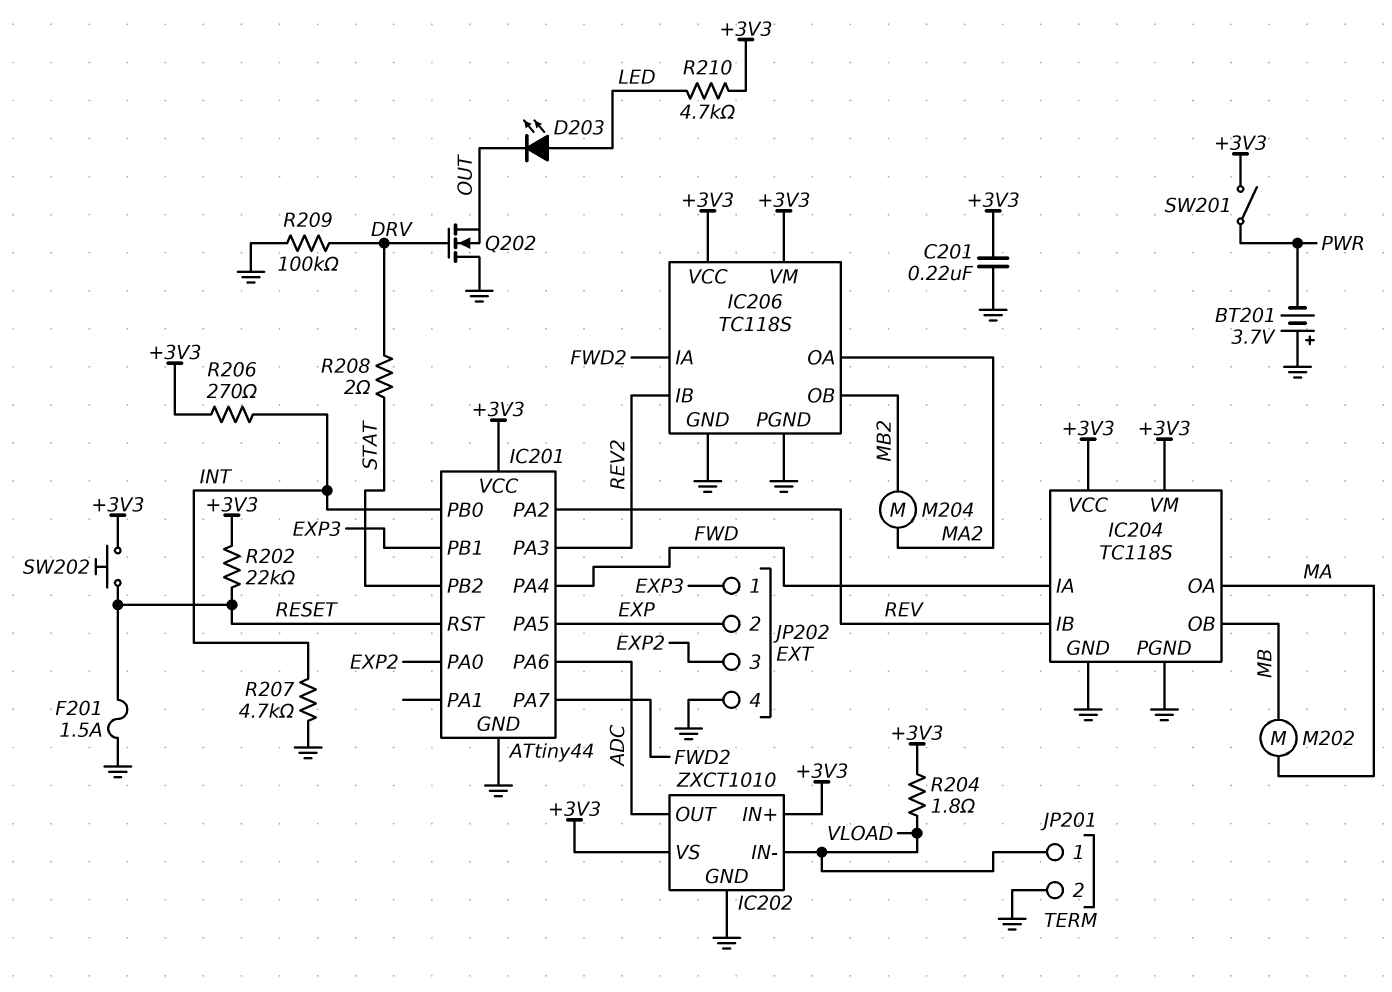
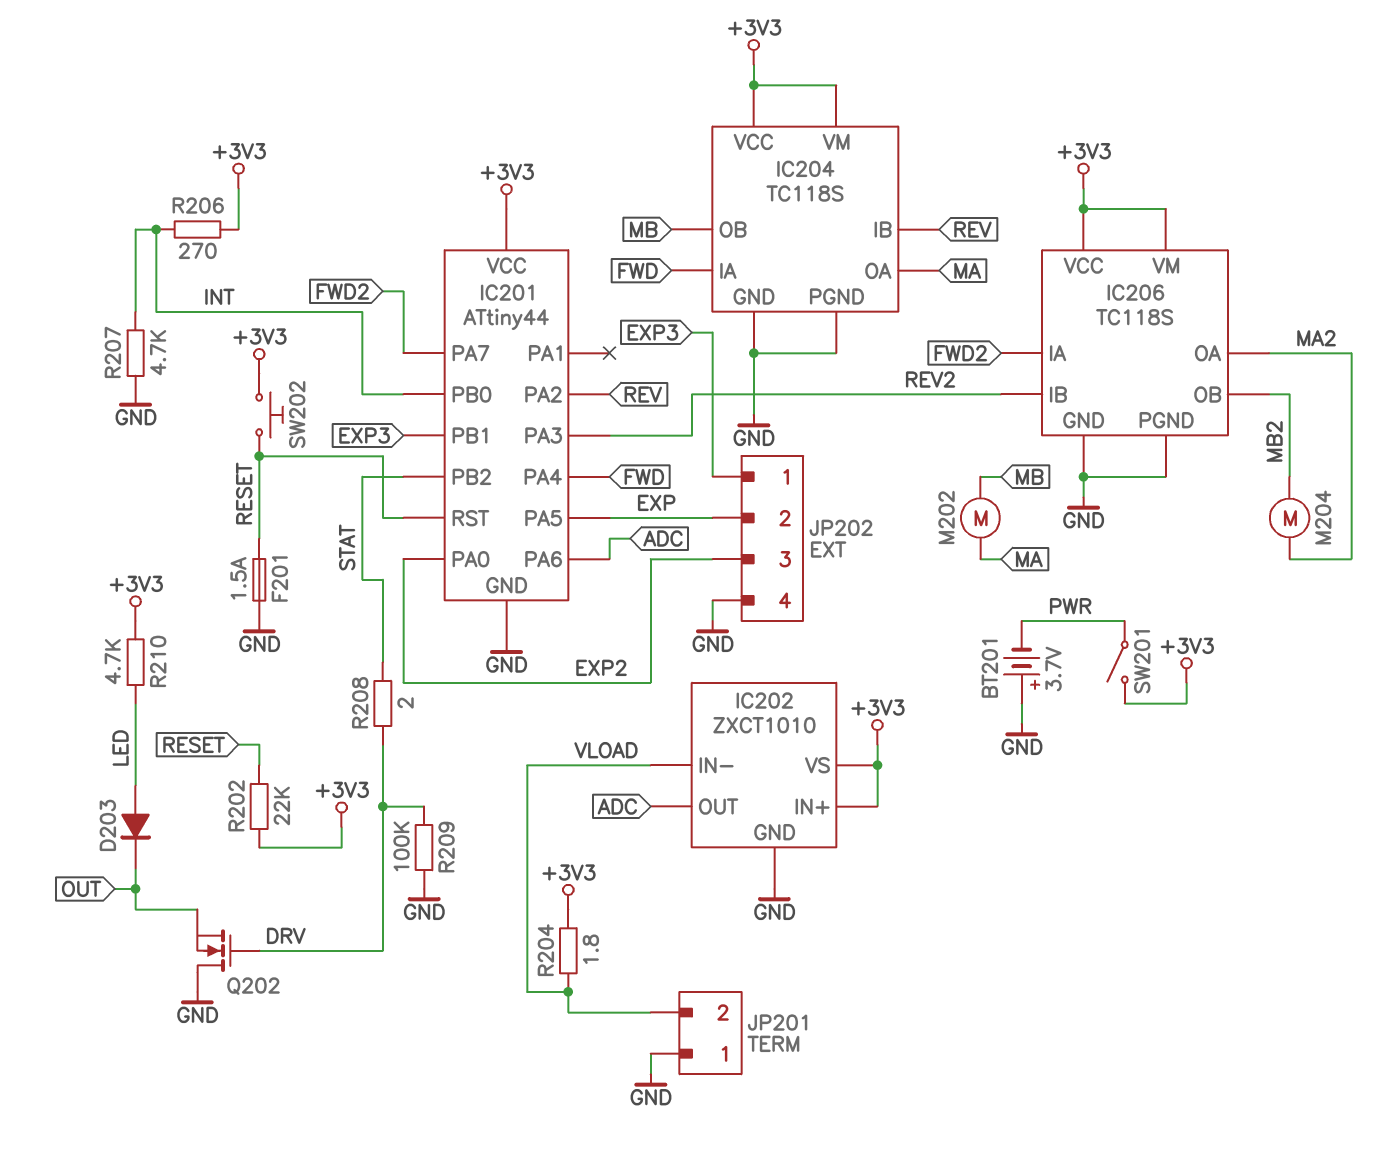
C201: 220nF (+3V3, GND) -> none
D203: LED (A LED, K OUT) -> diode (A LED, K OUT)
JP201 pin 1: VLOAD -> GND
JP201 pin 2: GND -> VLOAD

